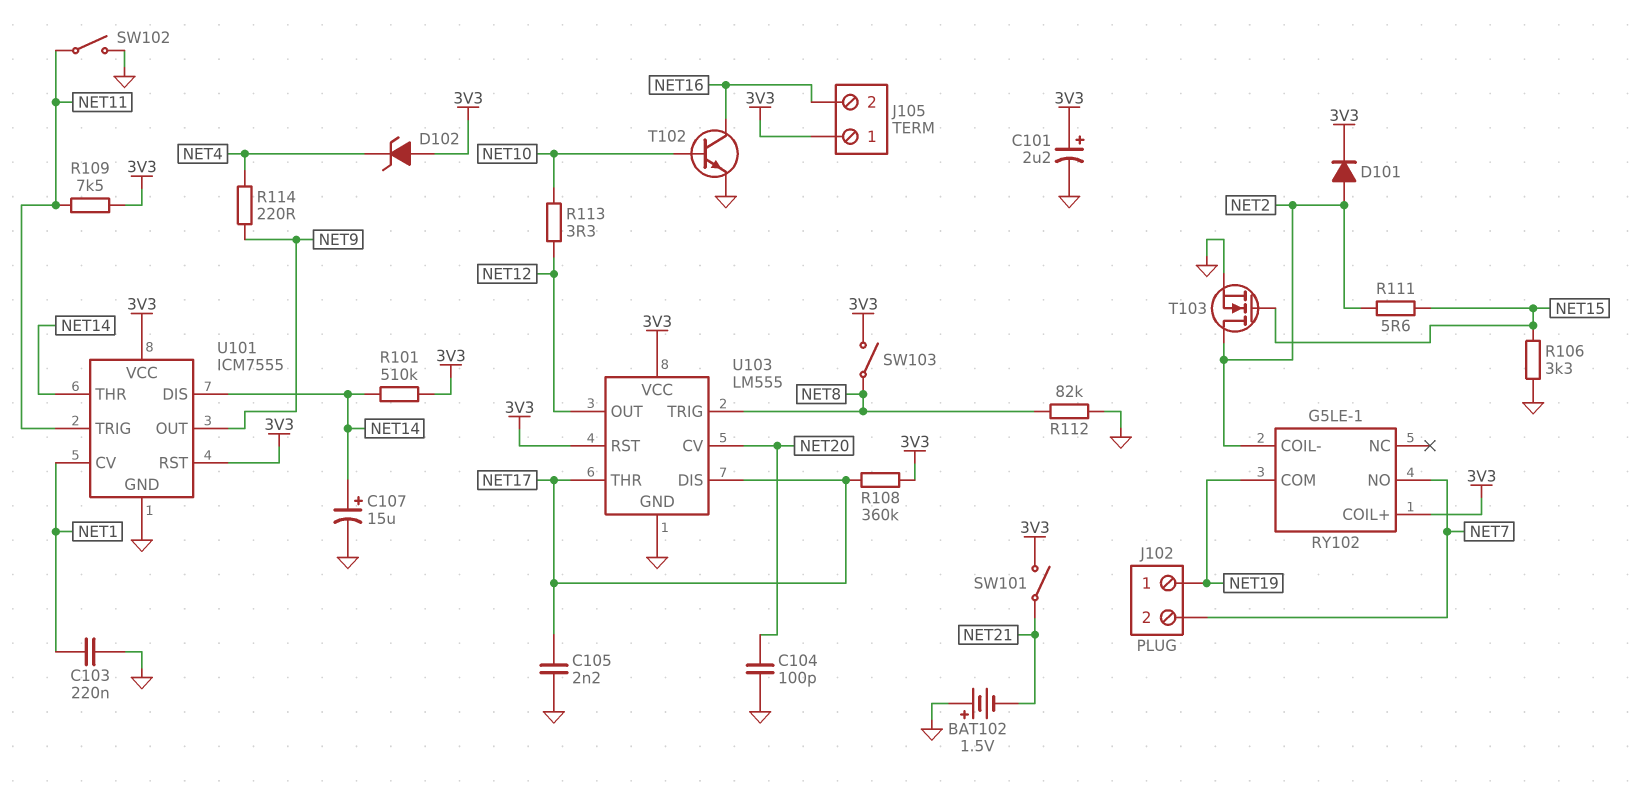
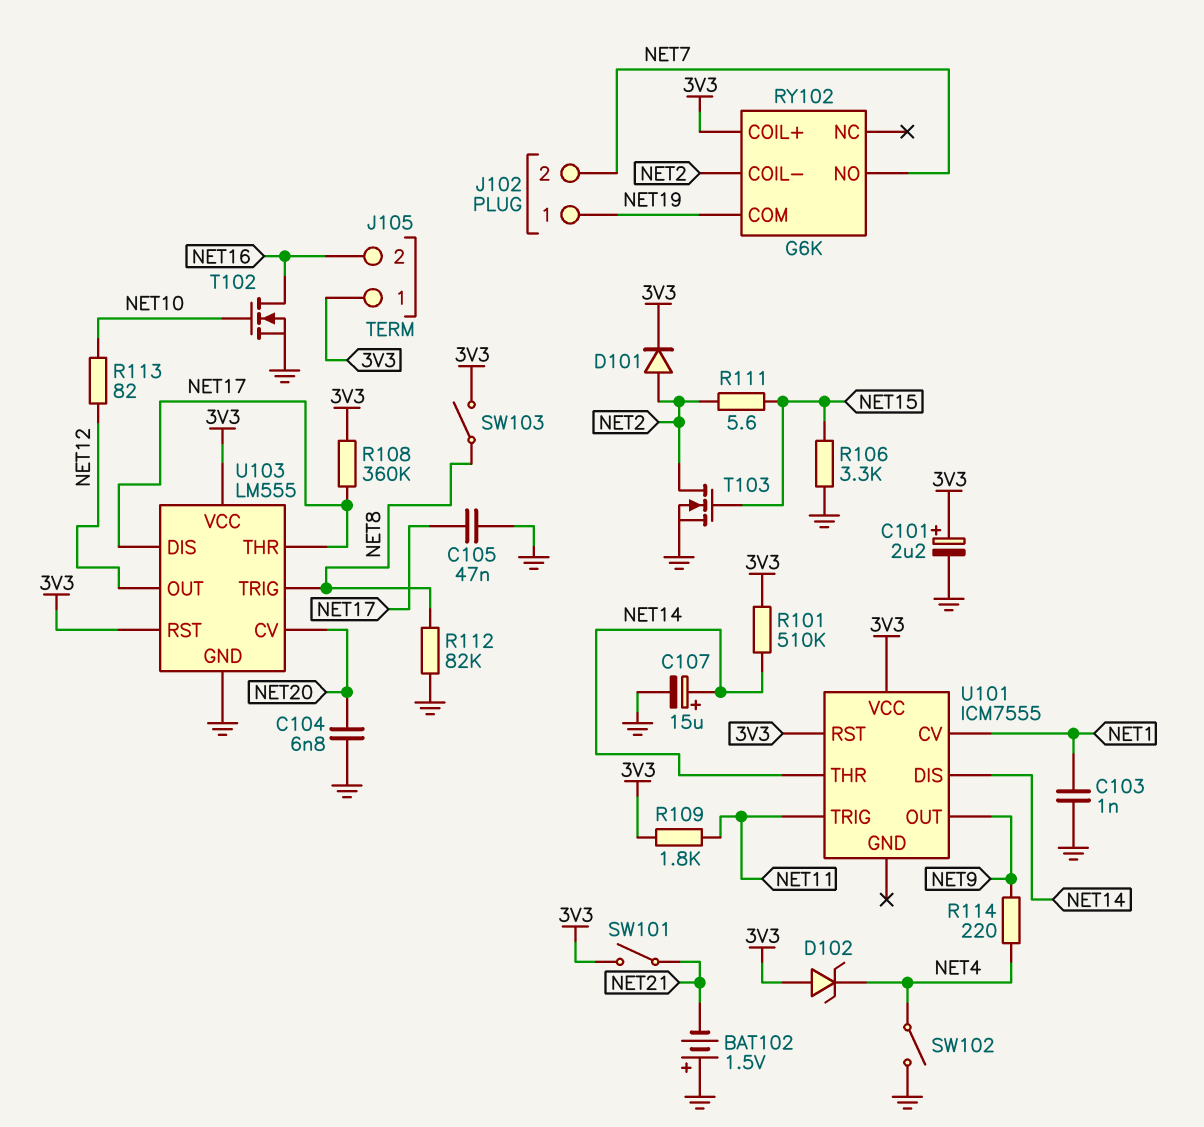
C103: 220nF (GND, NET1) -> 1nF (GND, NET1)
C104: 100pF (GND, NET20) -> 6.8nF (GND, NET20)
C105: 2.2nF (GND, NET17) -> 47nF (GND, NET17)
R109: 7.5k (3V3, NET11) -> 1.8k (3V3, NET11)
R113: 3.3 (NET10, NET12) -> 82 (NET10, NET12)
RY102: G5LE-1 -> G6K
SW102: switch (GND, NET11) -> switch (GND, NET4)
T102: NPN (B NET10, C NET16, E GND) -> NMOS (G NET10, D NET16, S GND)
U101 pin GND: GND -> none

